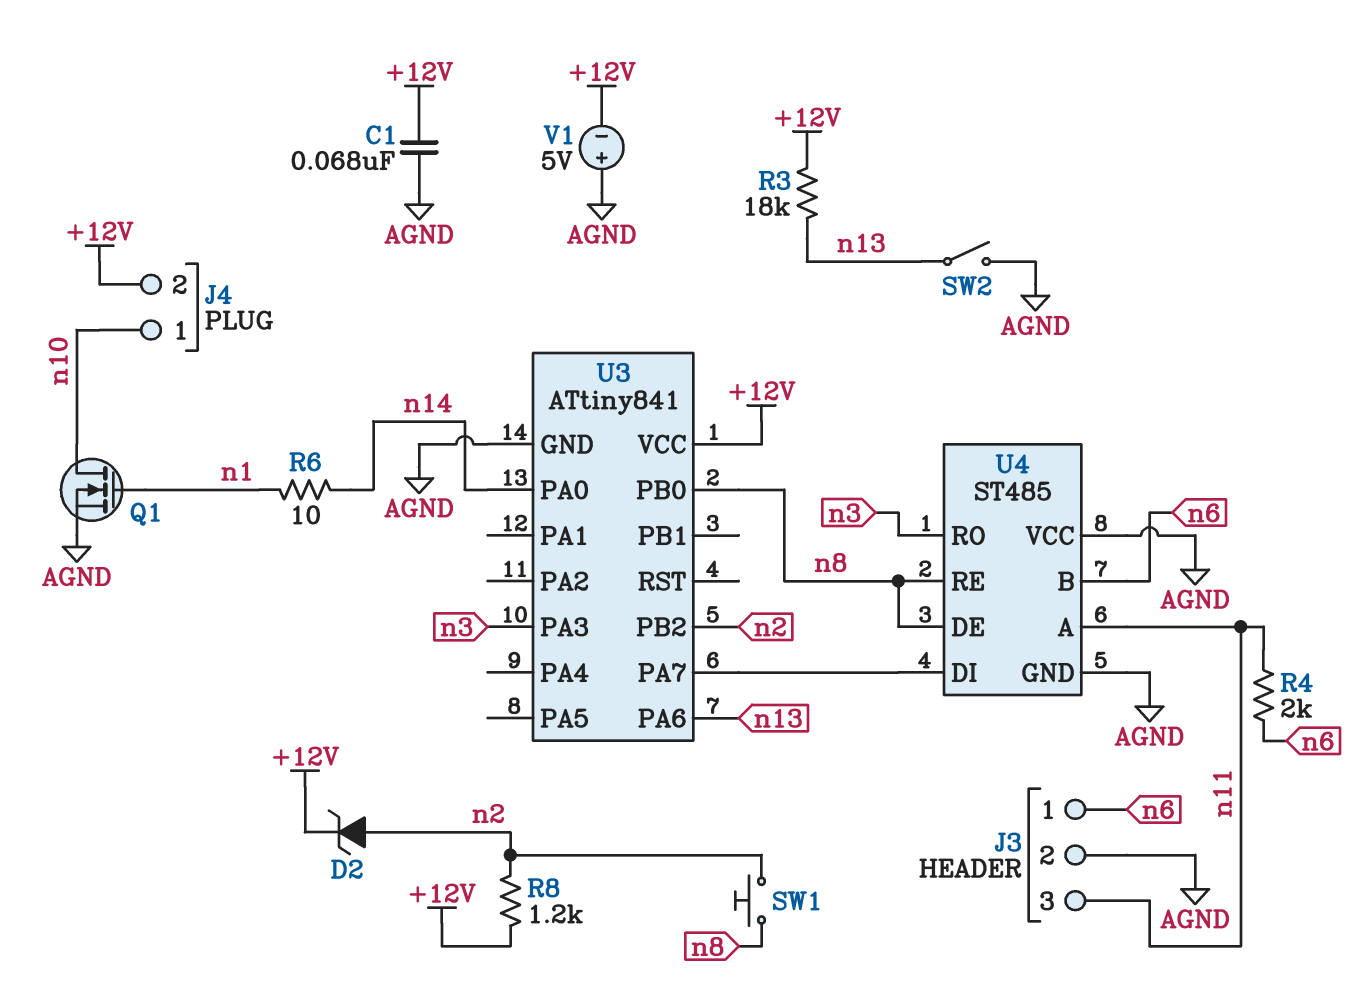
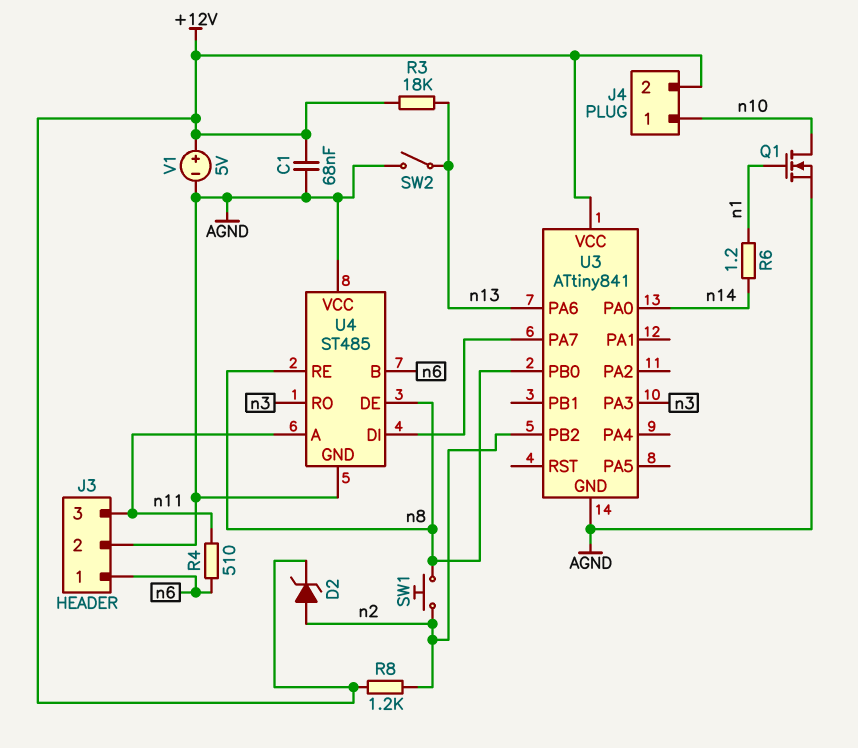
R4: 2k (n6, n11) -> 510 (n6, n11)
R6: 10 (n1, n14) -> 1.2 (n1, n14)
V1: 5V (plus AGND, minus +12V) -> 5V (plus +12V, minus AGND)

